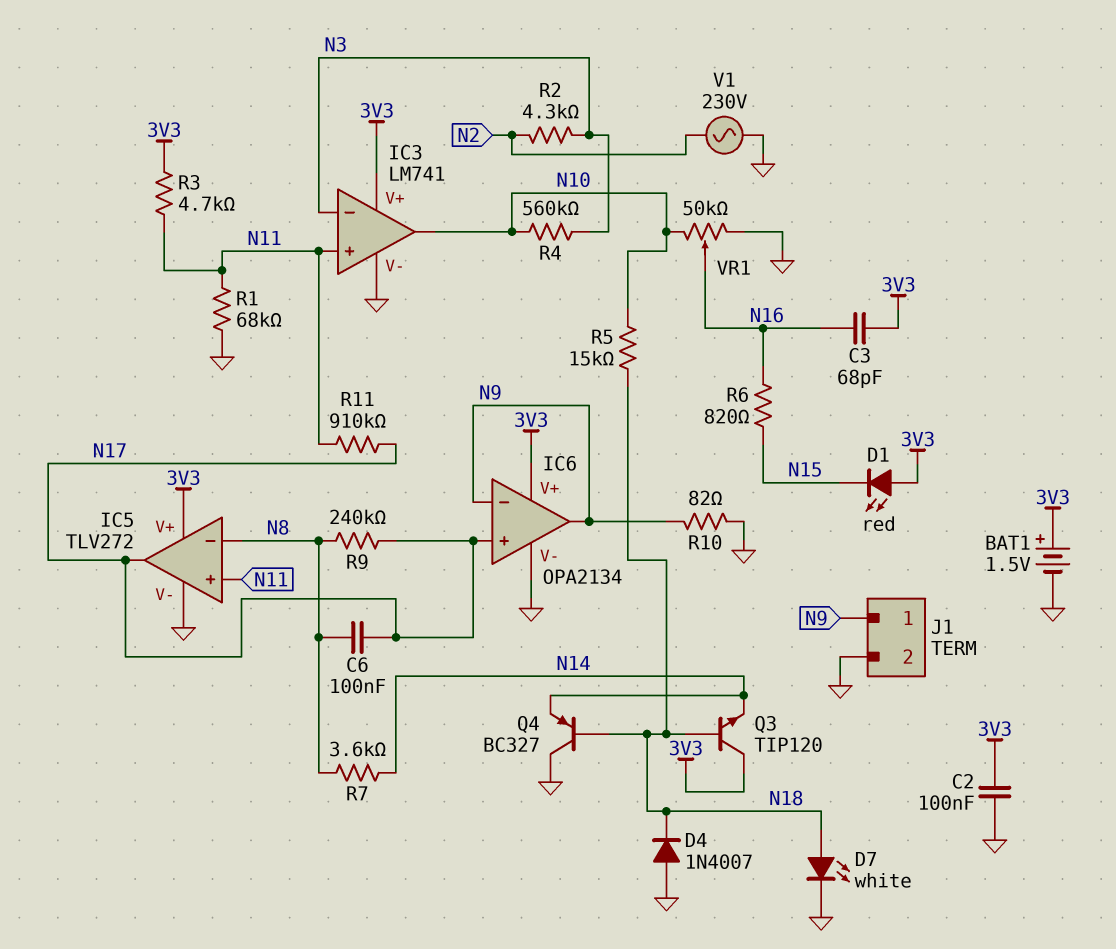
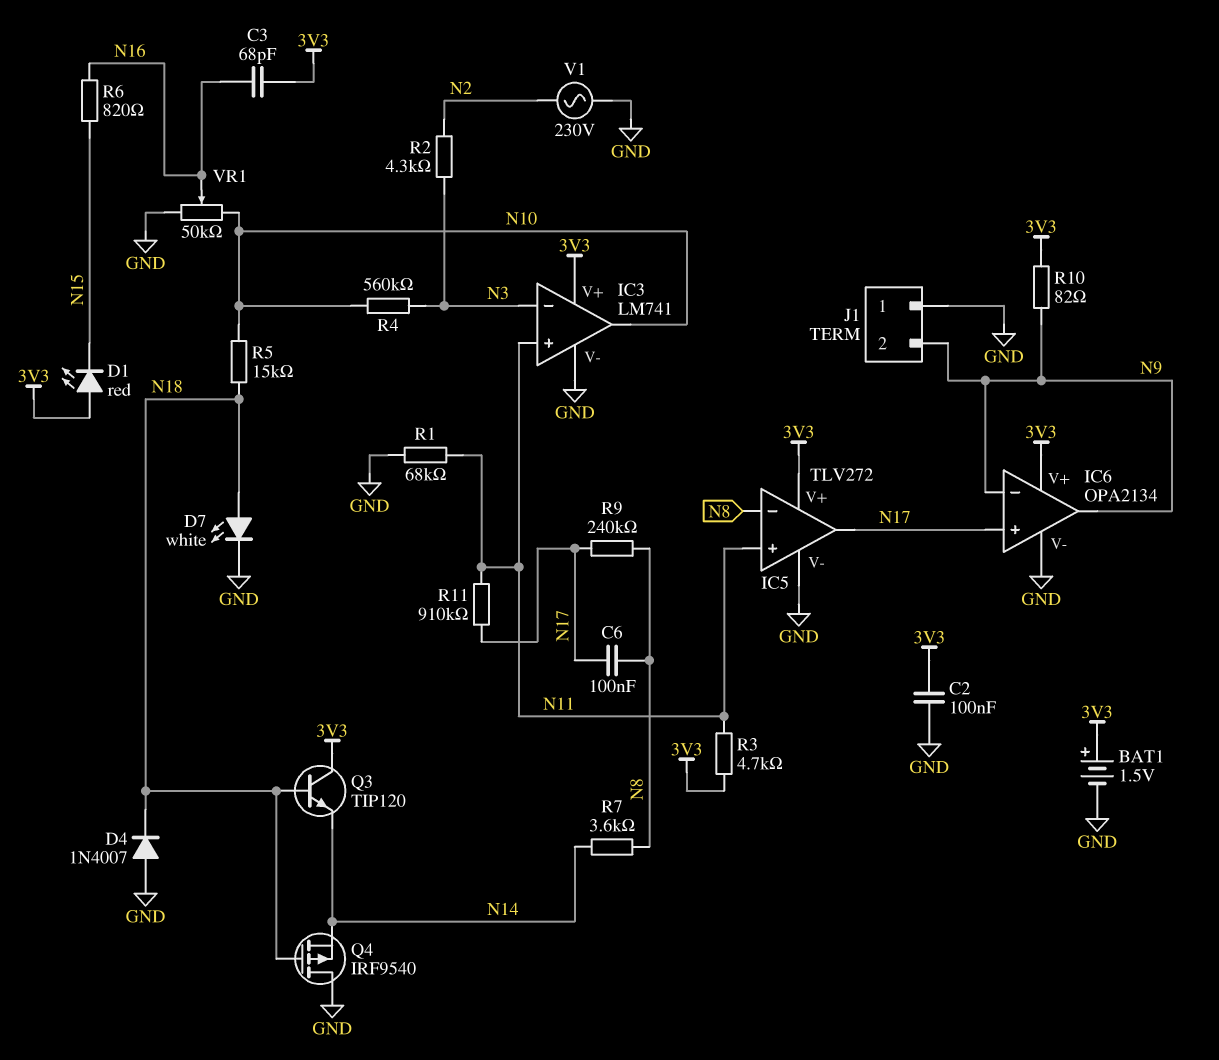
J1 pin 1: N9 -> GND
J1 pin 2: GND -> N9
Q4: PNP BC327 (B N18, C GND, E N14) -> PMOS IRF9540 (G N18, D GND, S N14)
R10: 82 (GND, N9) -> 82 (3V3, N9)

